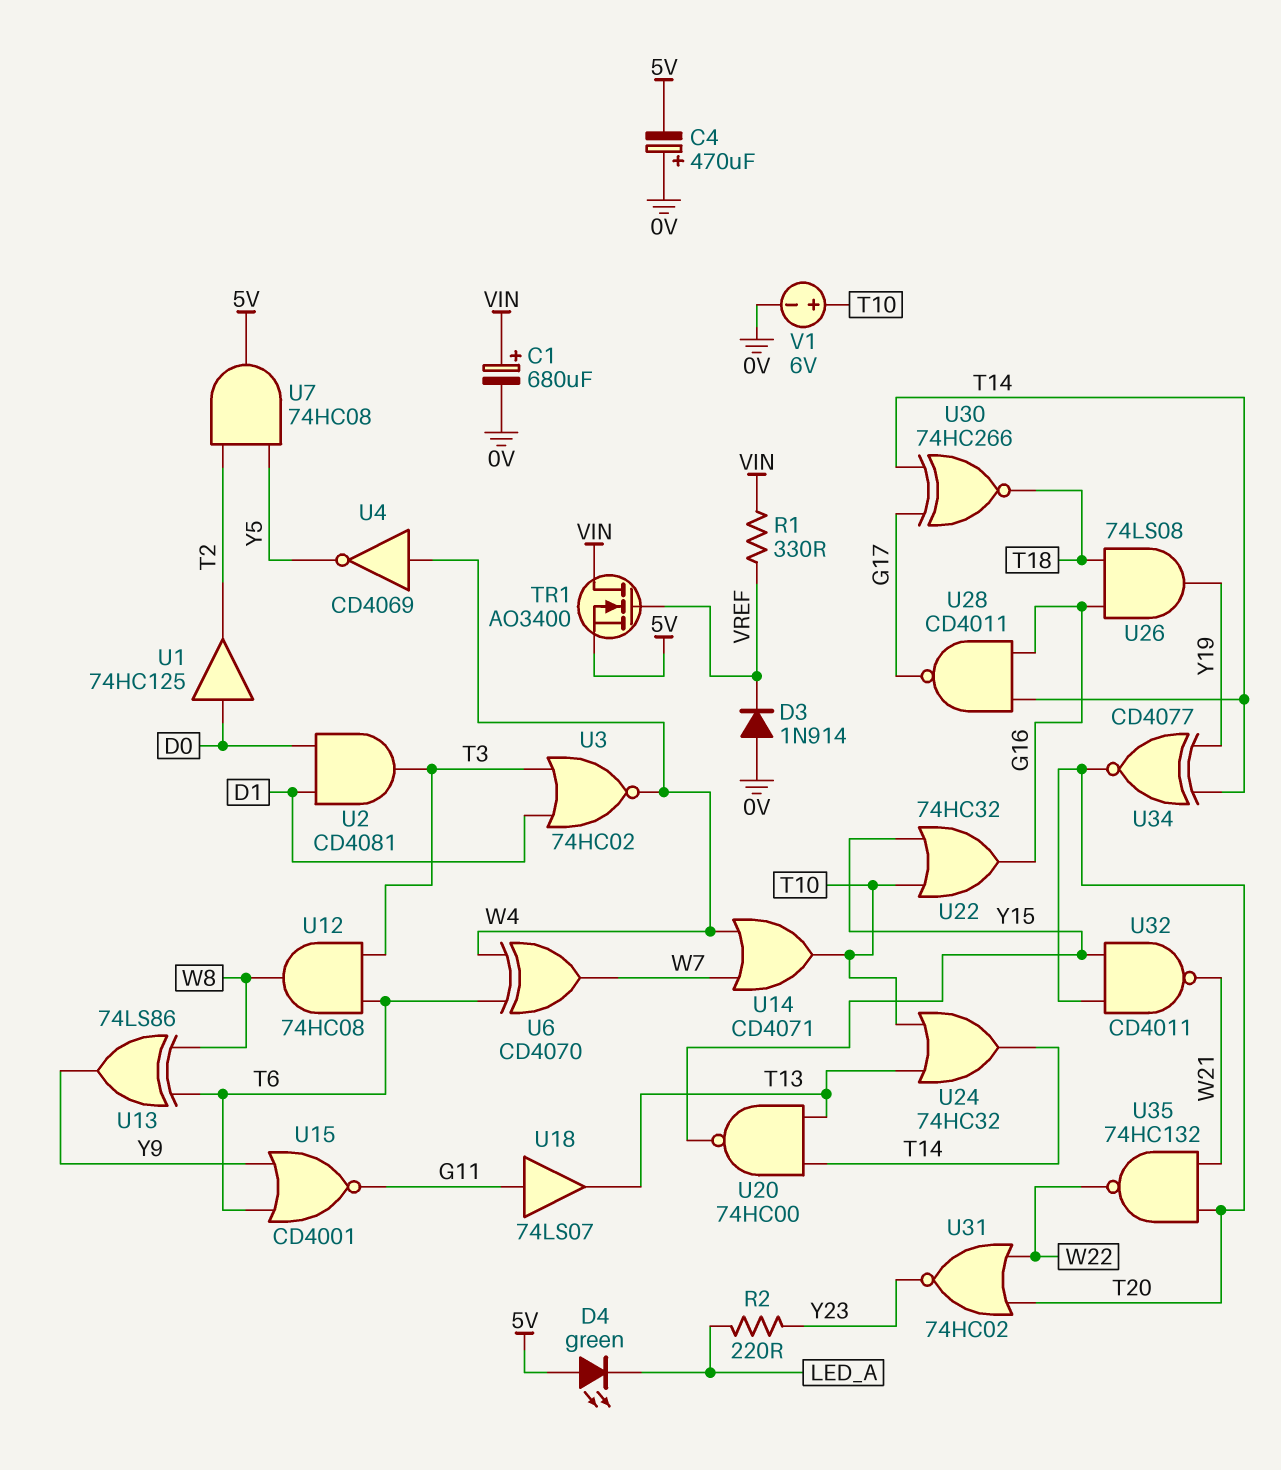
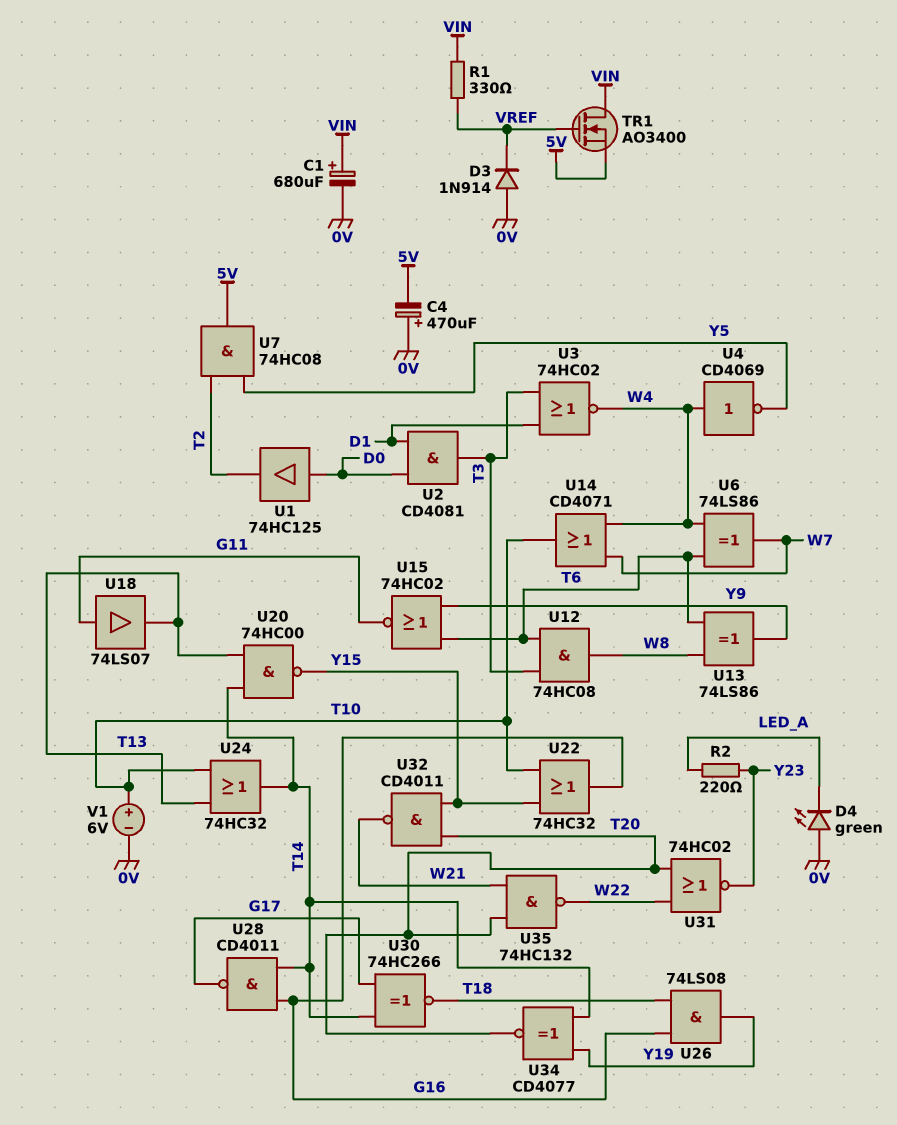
D4: LED green (A 5V, K LED_A) -> LED green (A 0V, K LED_A)
U6: XOR CD4070 (in T6, in W4, out W7) -> XOR 74LS86 (in T6, in W4, out W7)
U15: NOR CD4001 (in T6, in Y9, out G11) -> NOR 74HC02 (in T6, in Y9, out G11)

